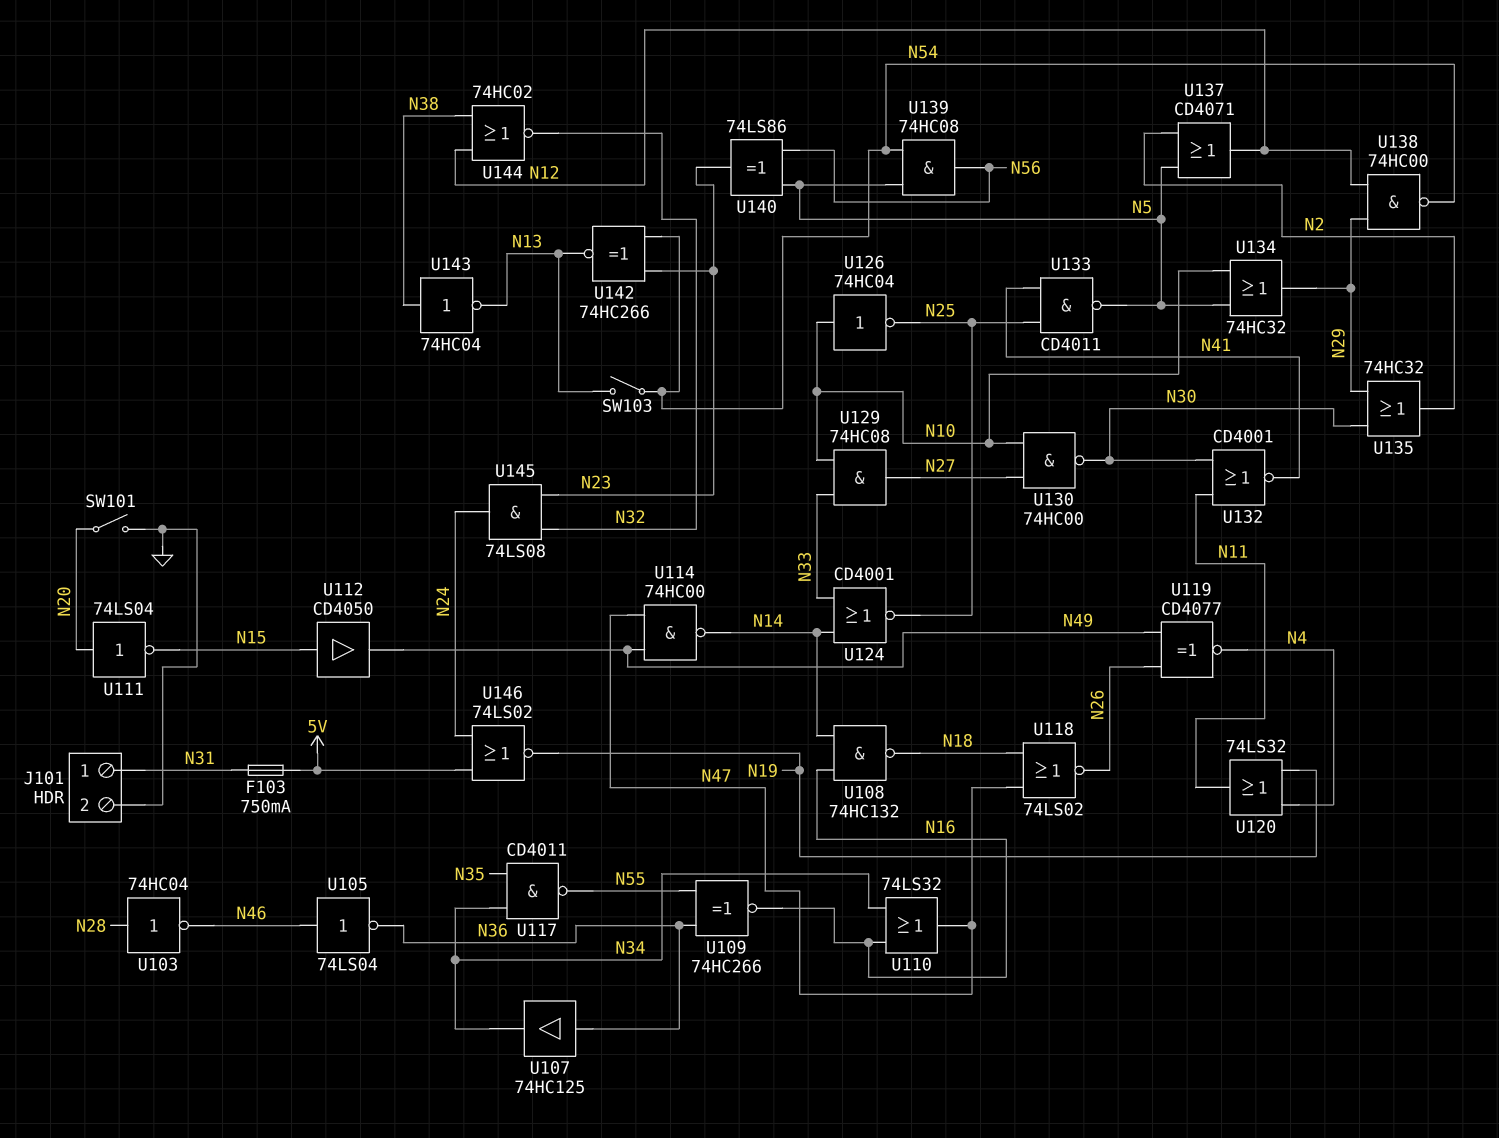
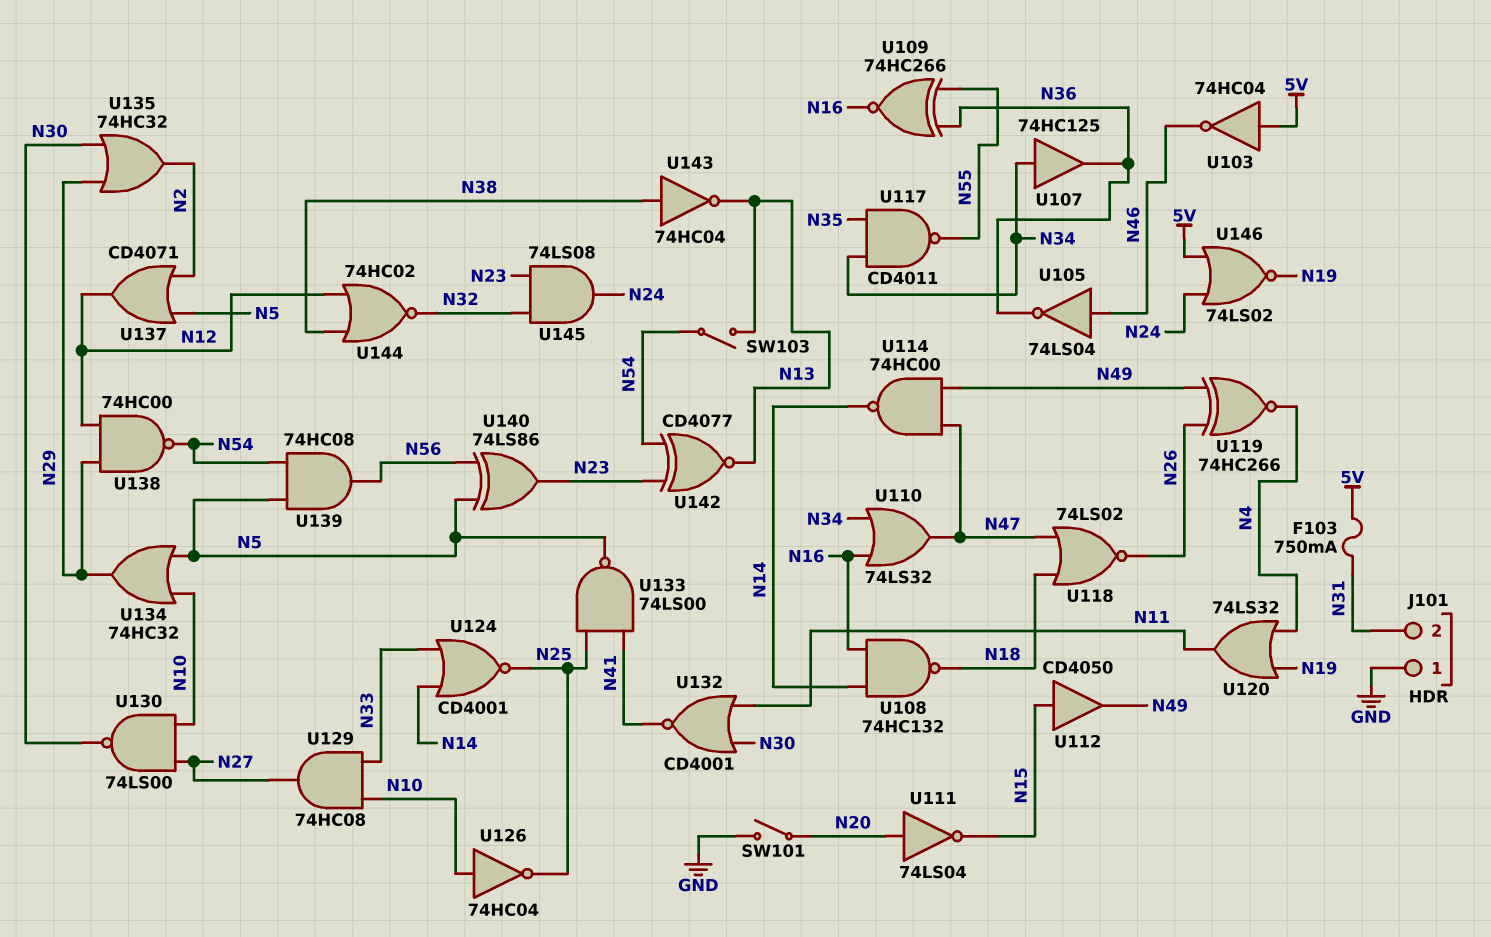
J101 pin 1: N31 -> GND
J101 pin 2: GND -> N31
U103: NOT 74HC04 (in N28, out N46) -> NOT 74HC04 (in 5V, out N46)
U107: buffer 74HC125 (in N36, out N34) -> buffer 74HC125 (in N34, out N36)
U119: XNOR CD4077 (in N26, in N49, out N4) -> XNOR 74HC266 (in N26, in N49, out N4)
U130: NAND 74HC00 (in N10, in N27, out N30) -> NAND 74LS00 (in N10, in N27, out N30)
U133: NAND CD4011 (in N25, in N41, out N5) -> NAND 74LS00 (in N25, in N41, out N5)
U142: XNOR 74HC266 (in N23, in N54, out N13) -> XNOR CD4077 (in N23, in N54, out N13)

